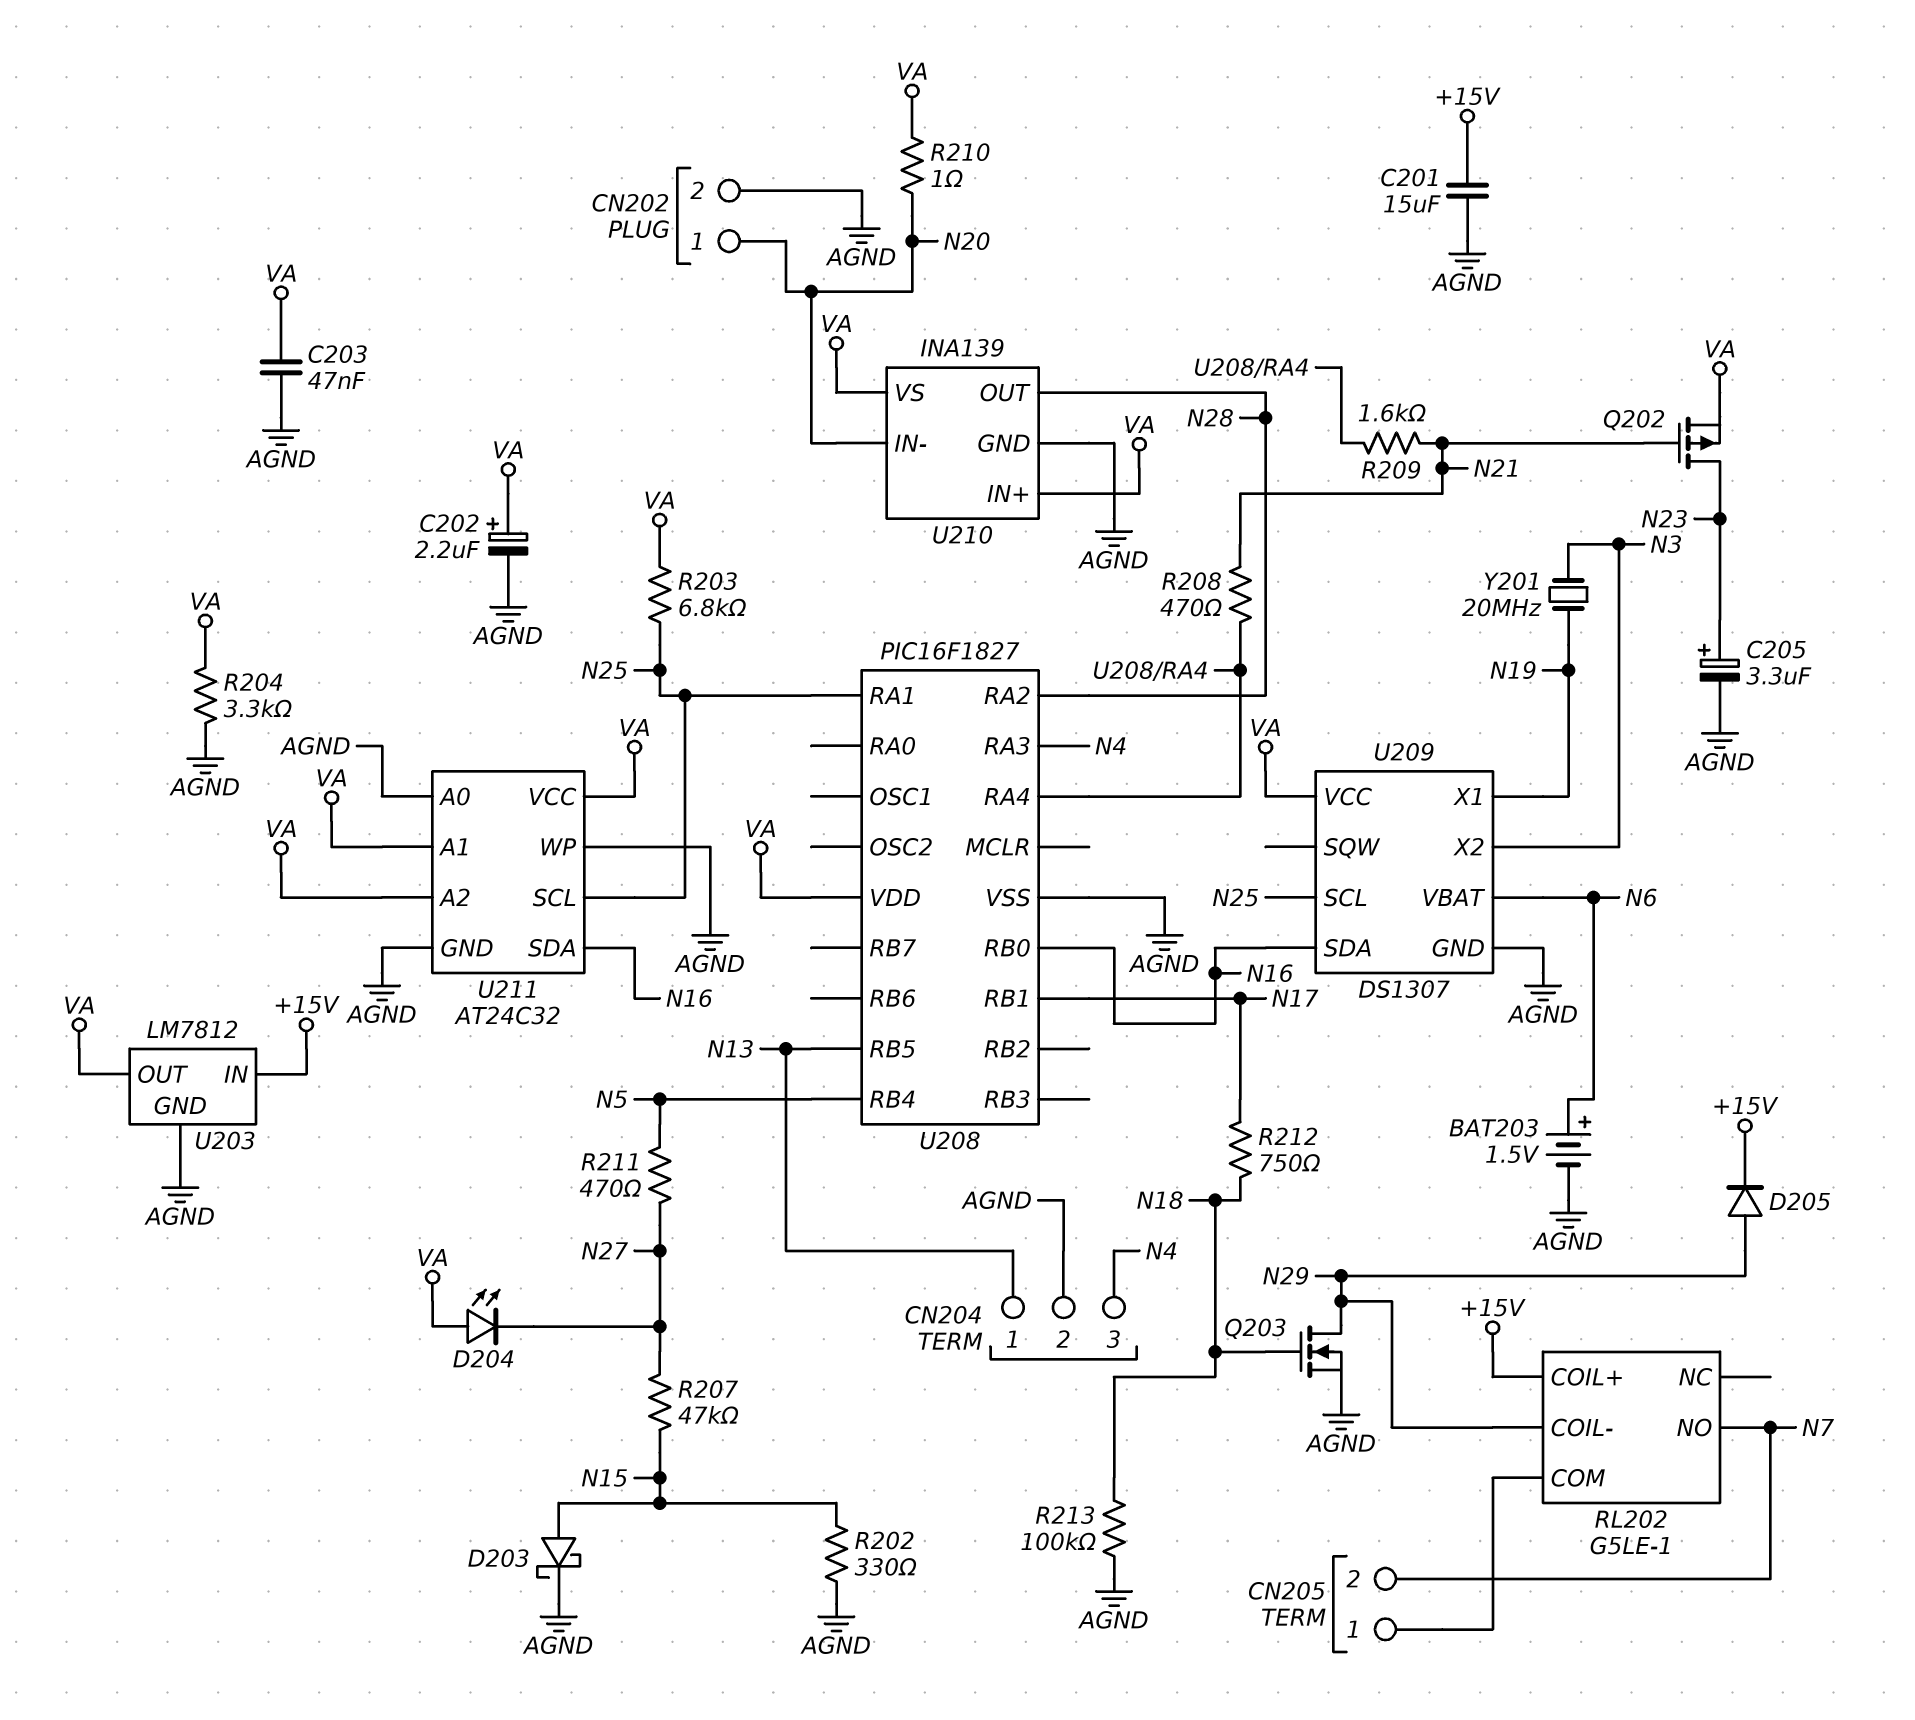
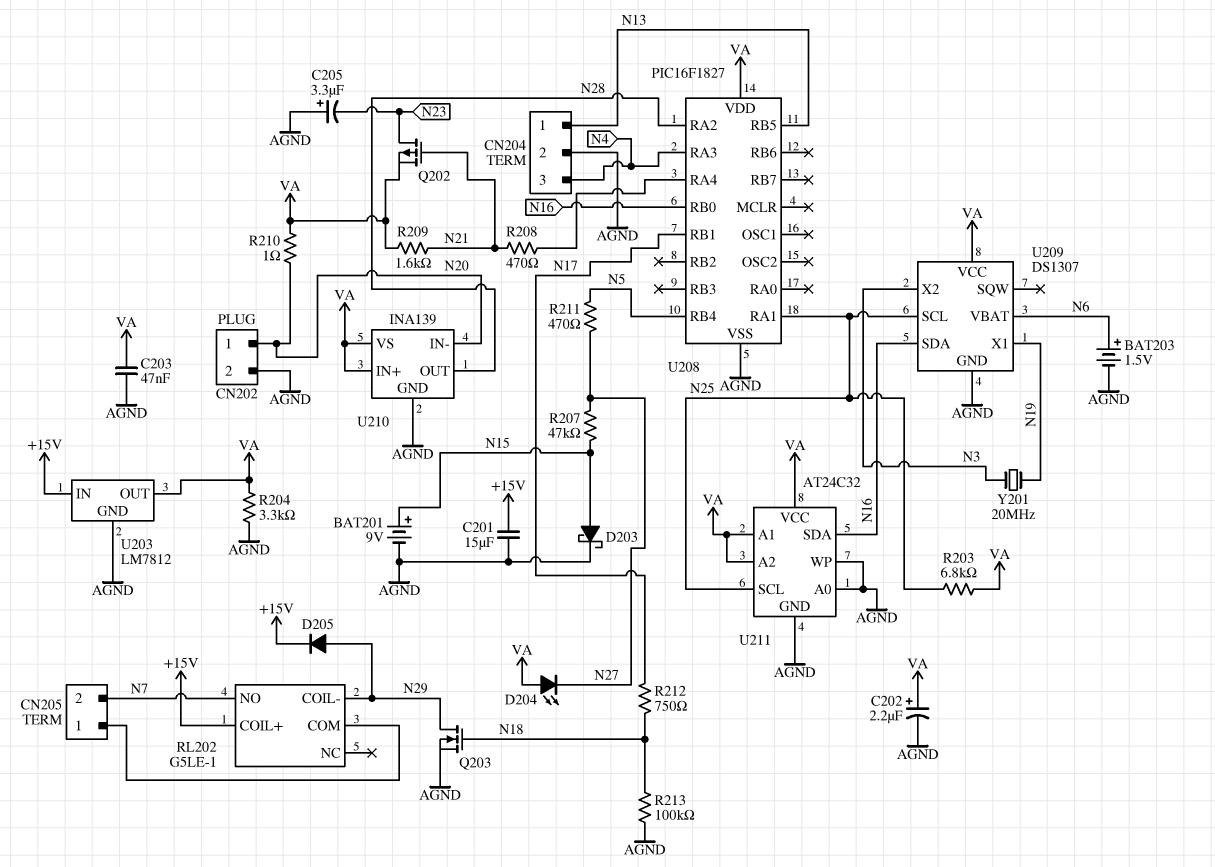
BAT201: none -> 9V (plus N15, minus AGND)
C205: 3.3uF (plus N23, minus AGND) -> 3.3uF (plus AGND, minus N23)
R202: 330 (AGND, N15) -> none
R209: 1.6k (N21, U208/RA4) -> 1.6k (N21, VA)

